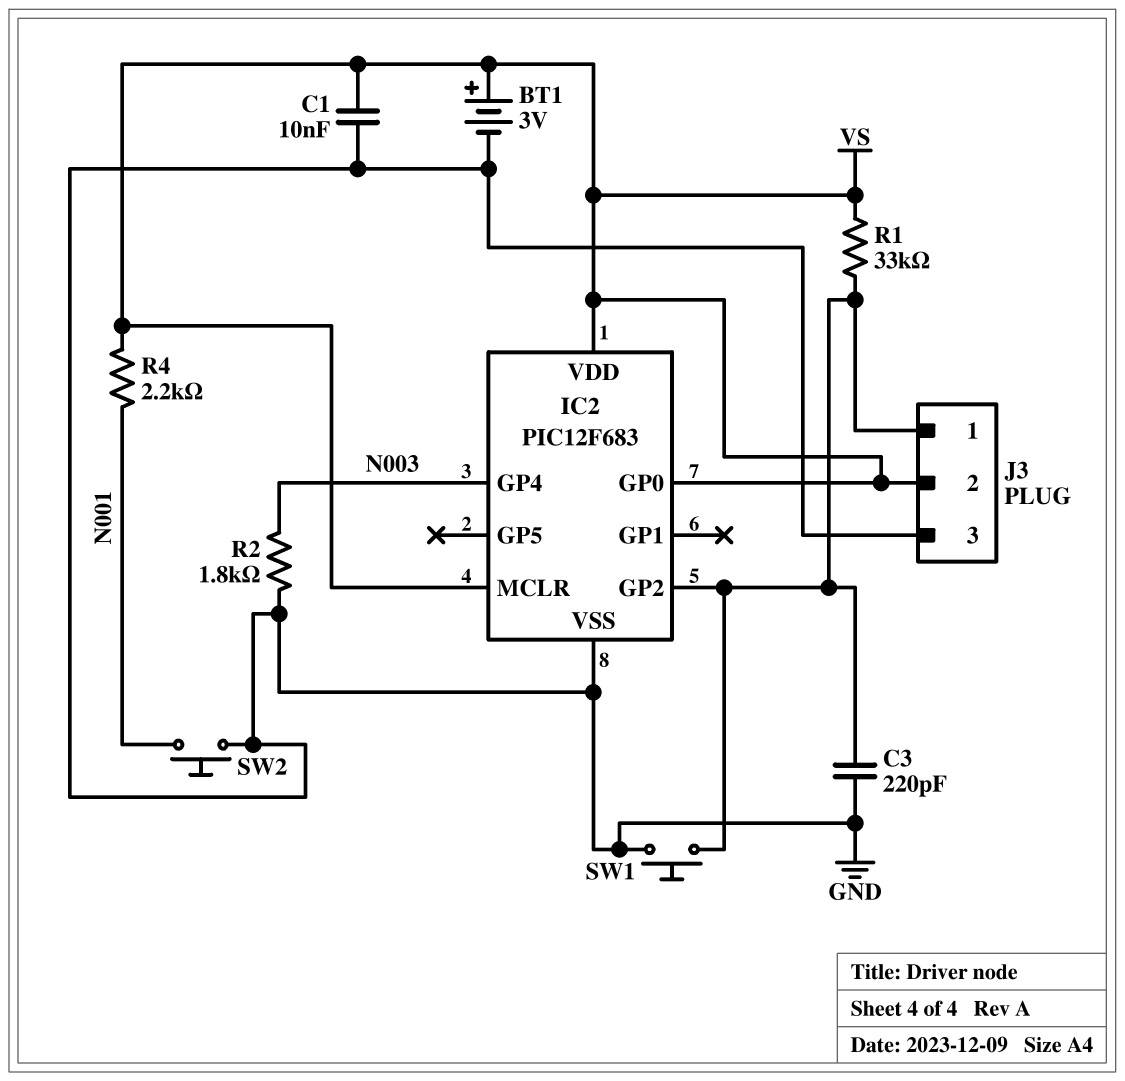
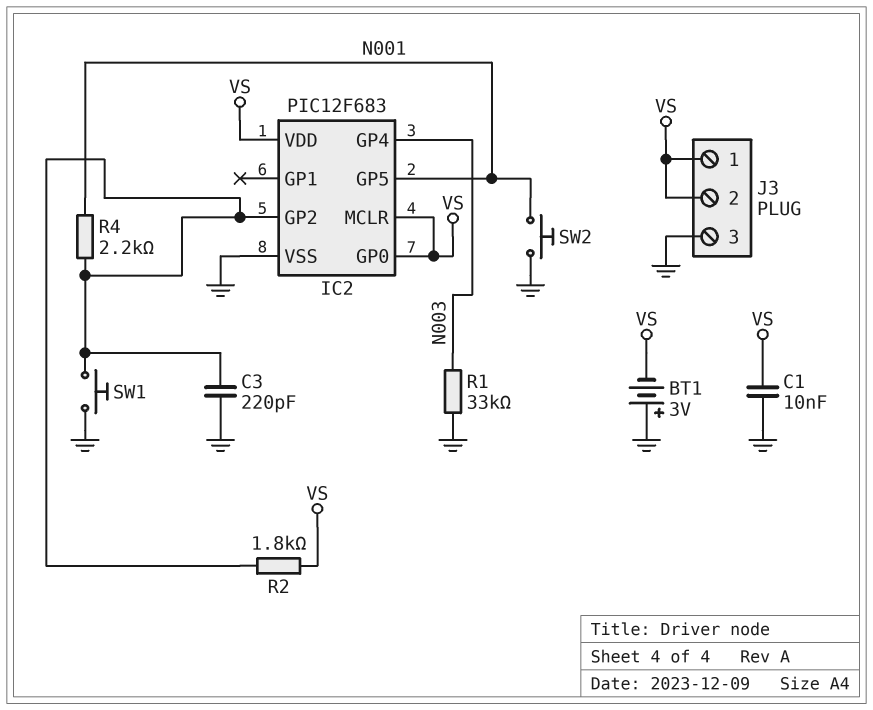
BT1: 3V (plus VS, minus GND) -> 3V (plus GND, minus VS)
IC2 pin GP5: none -> N001
J3 pin 1: IC2/GP2 -> VS
R1: 33k (IC2/GP2, VS) -> 33k (GND, N003)
R2: 1.8k (GND, N003) -> 1.8k (IC2/GP2, VS)
R4: 2.2k (N001, VS) -> 2.2k (IC2/GP2, N001)

